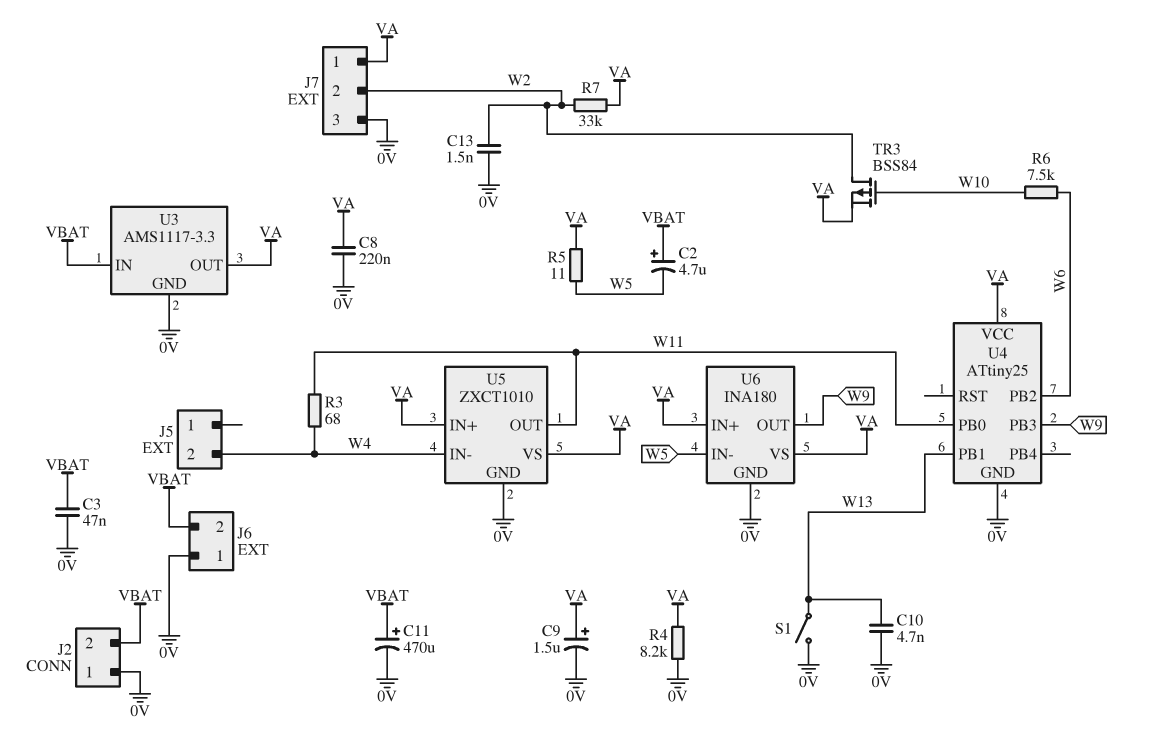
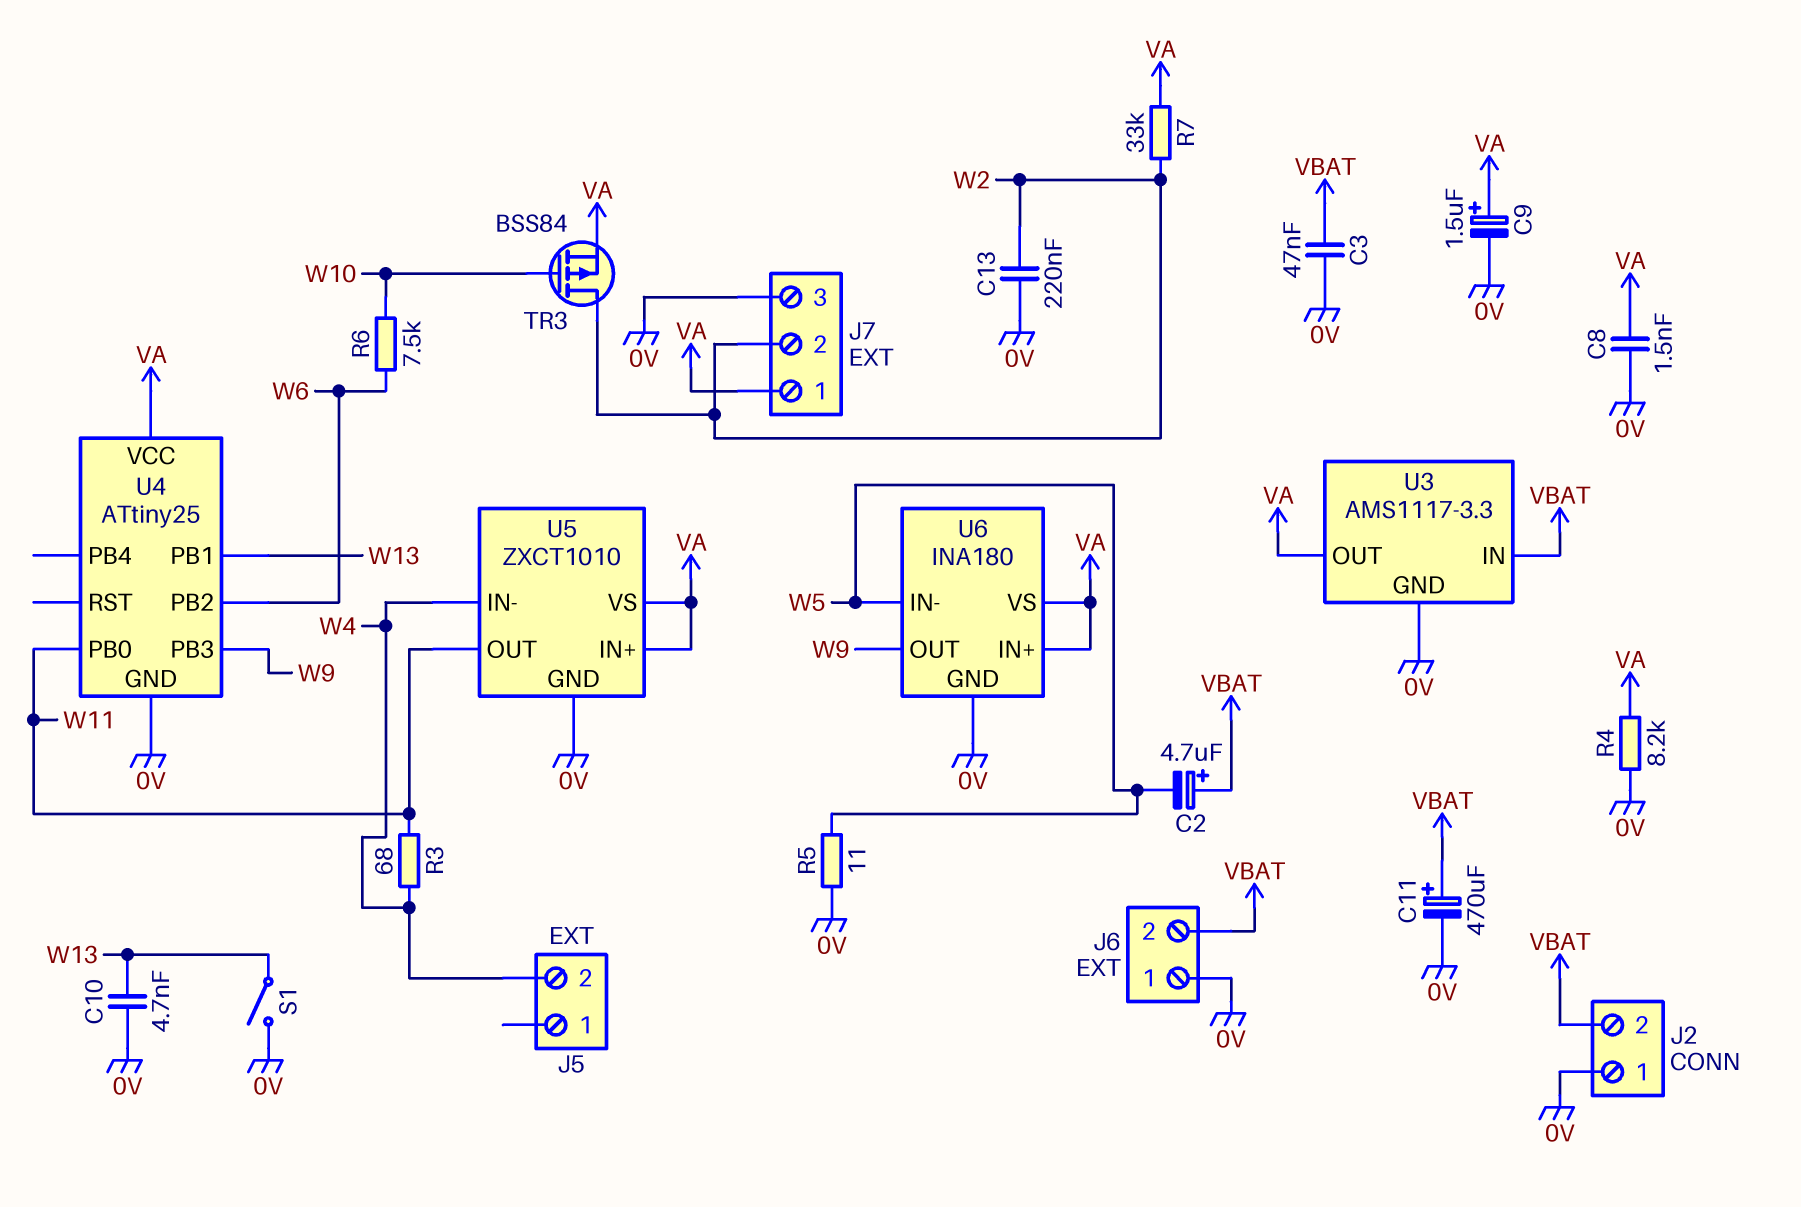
C8: 220nF (0V, VA) -> 1.5nF (0V, VA)
C13: 1.5nF (0V, W2) -> 220nF (0V, W2)
R5: 11 (VA, W5) -> 11 (0V, W5)

